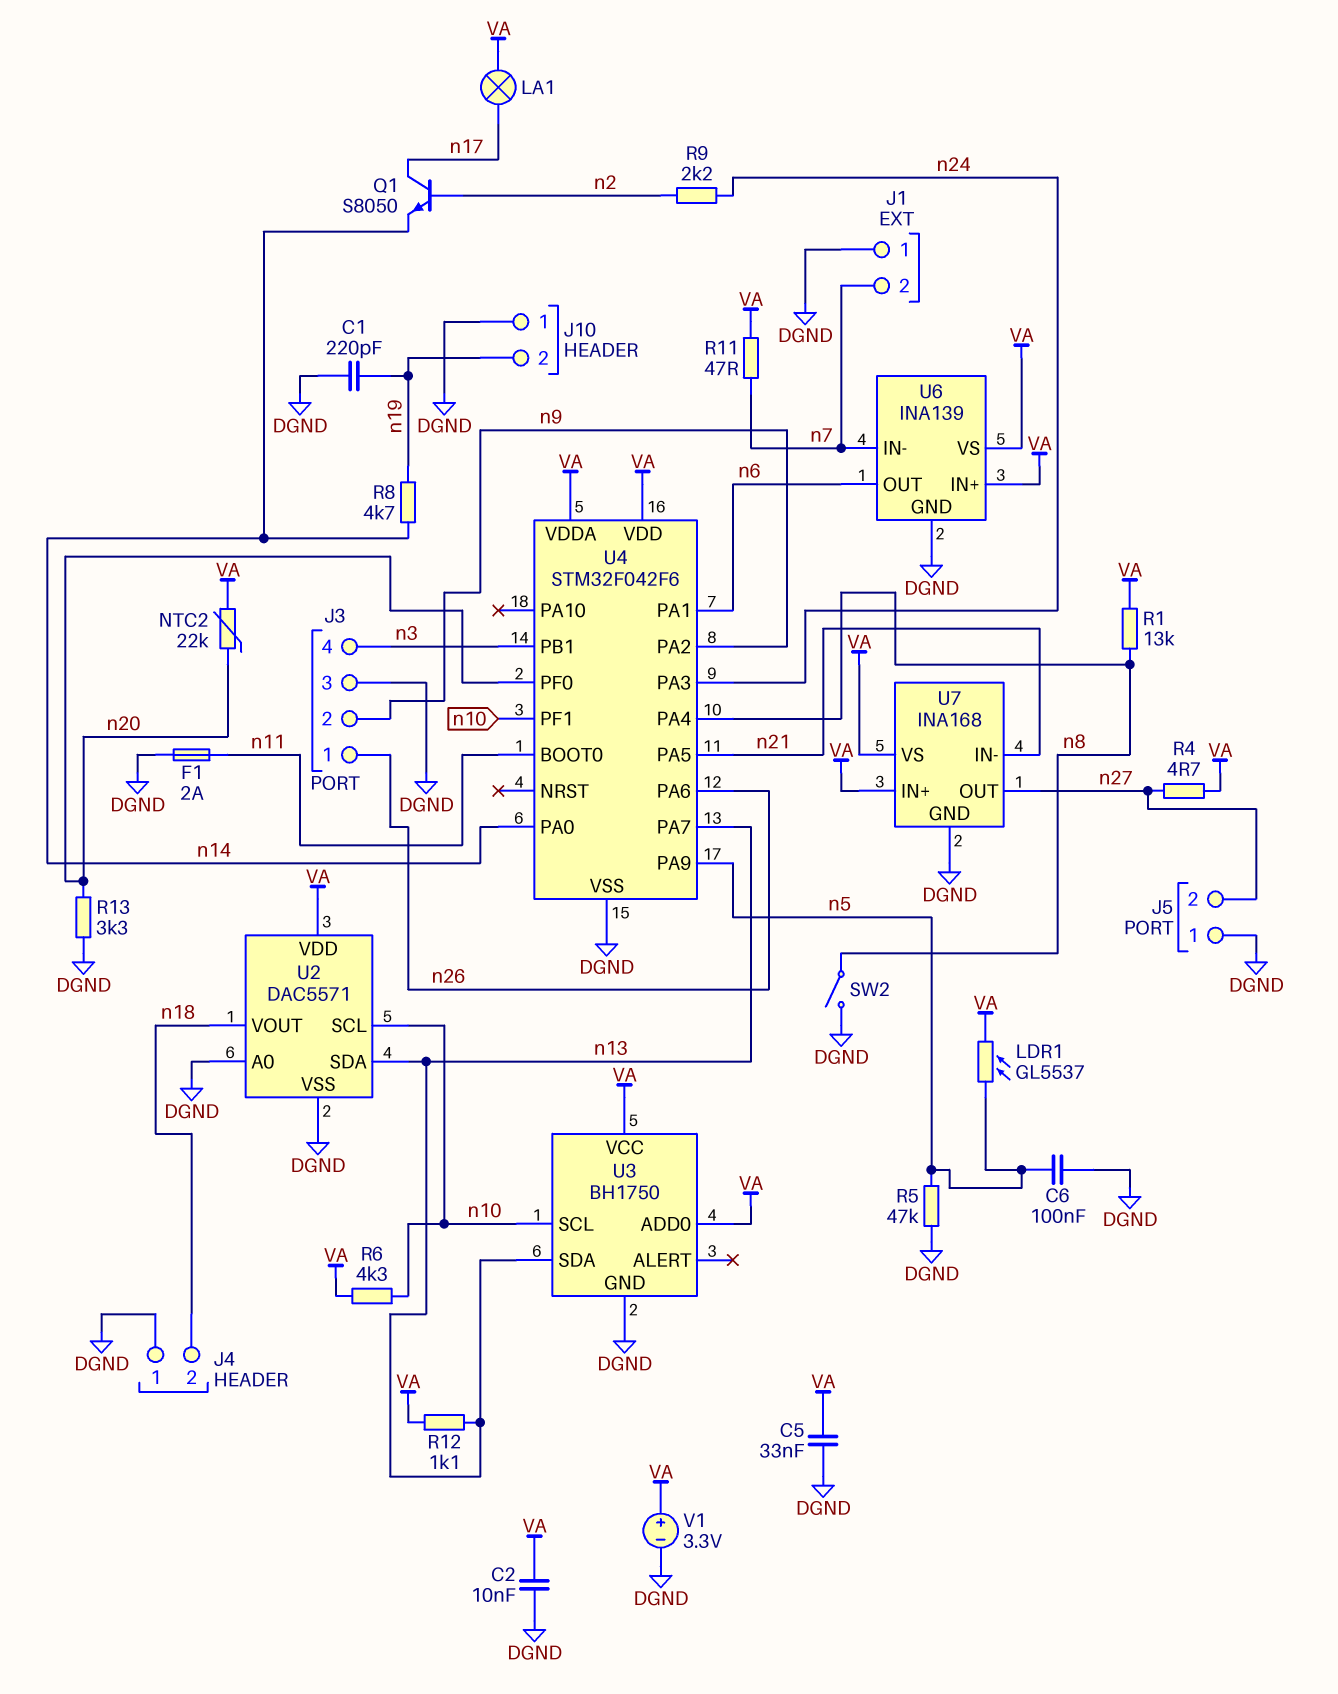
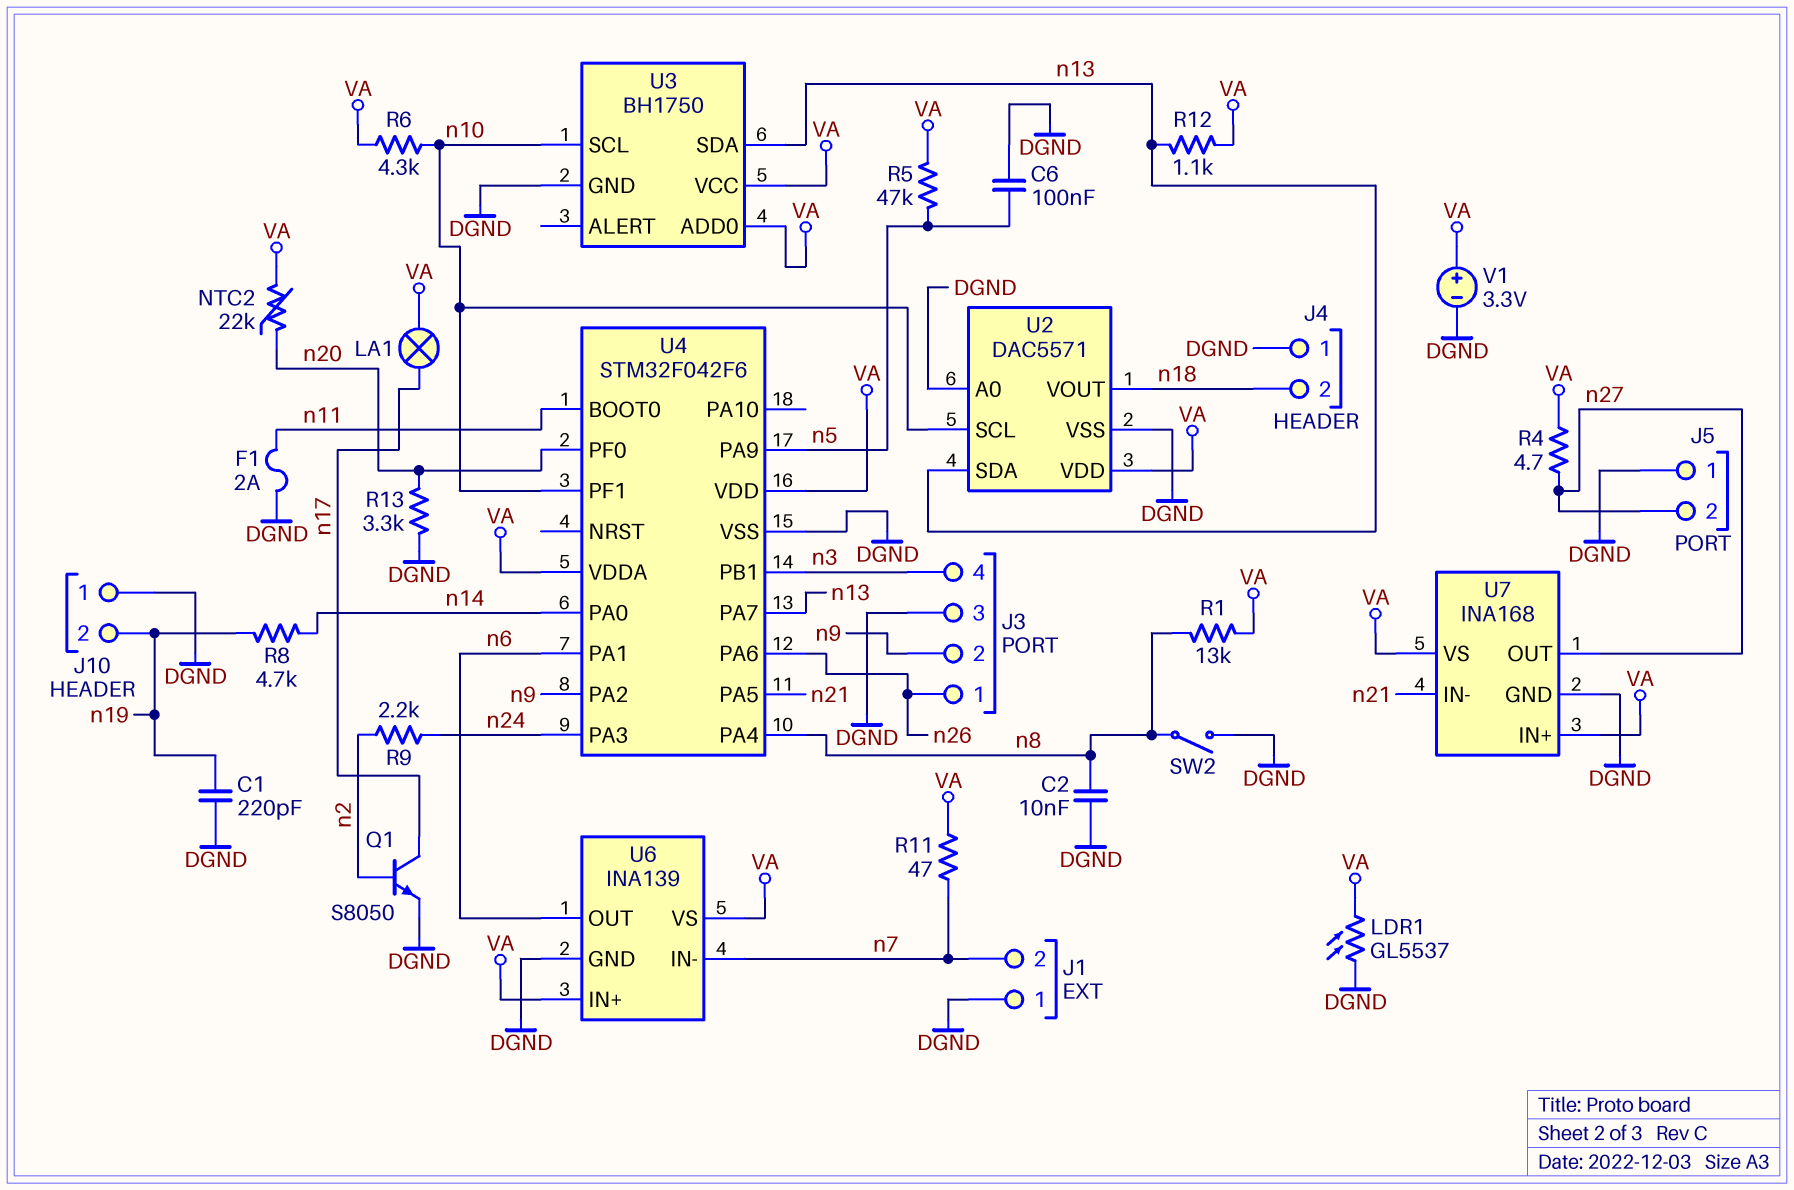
C2: 10nF (DGND, VA) -> 10nF (DGND, n8)
C5: 33nF (DGND, VA) -> none
LDR1: GL5537 (VA, n5) -> GL5537 (DGND, VA)
Q1: NPN S8050 (B n2, C n17, E n14) -> NPN S8050 (B n2, C n17, E DGND)
R5: 47k (DGND, n5) -> 47k (VA, n5)

